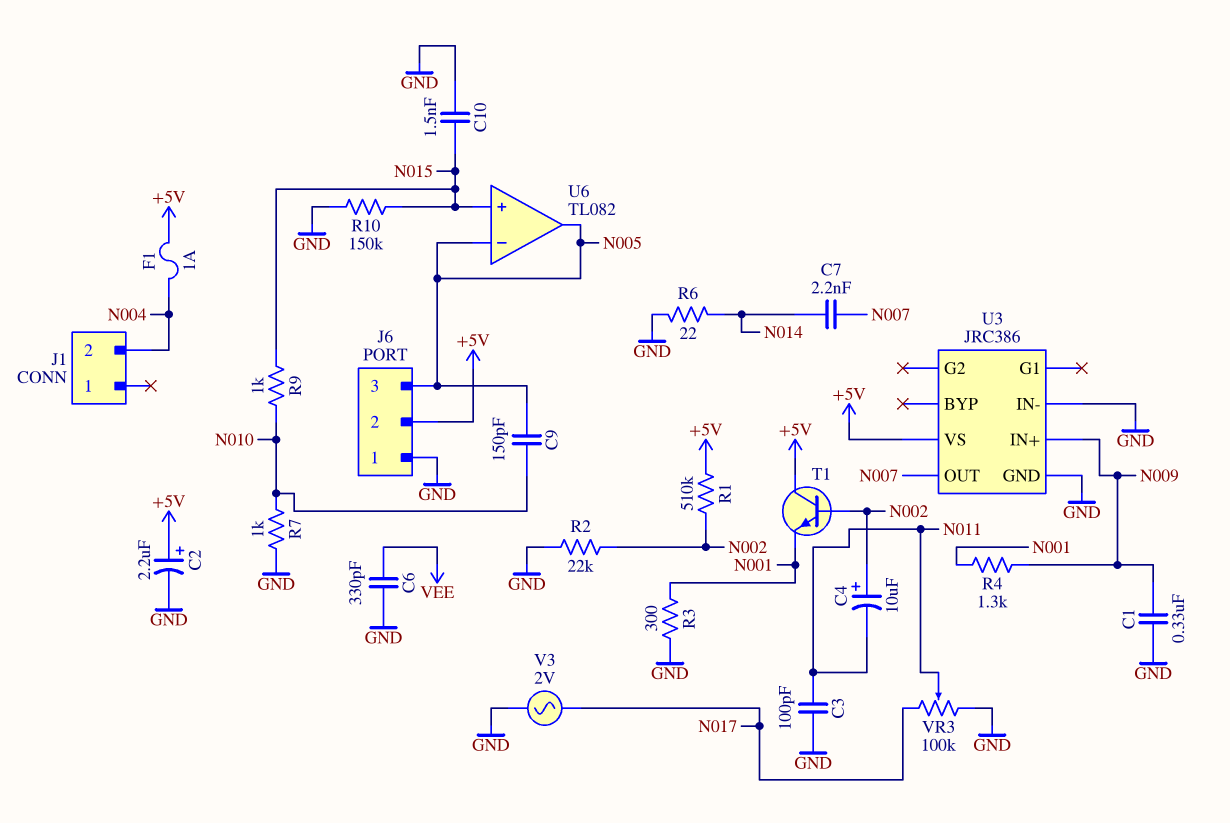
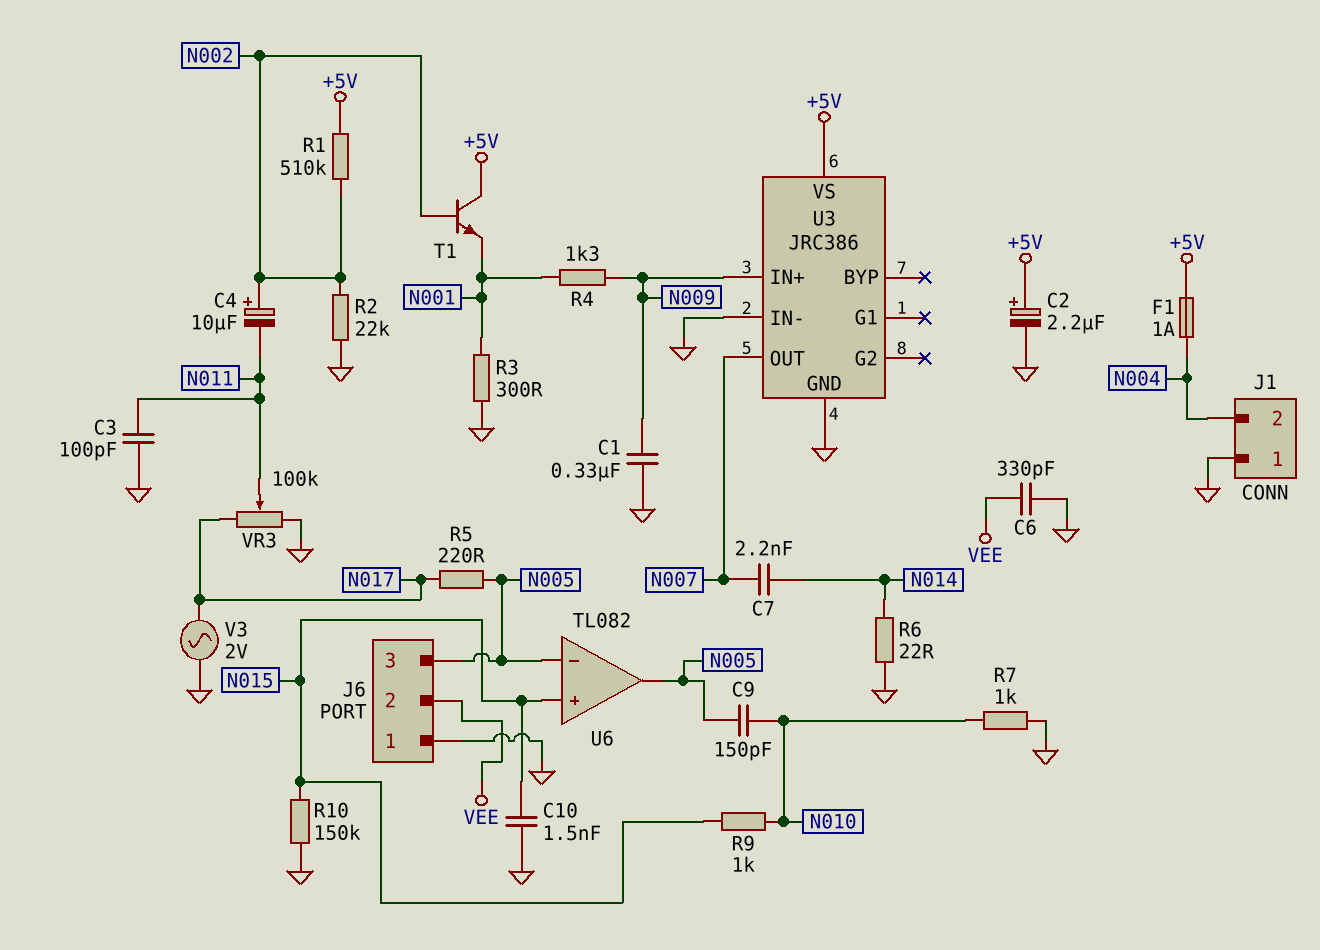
J1 pin 1: none -> GND
J6 pin 2: +5V -> VEE
R5: none -> 220 (N005, N017)

